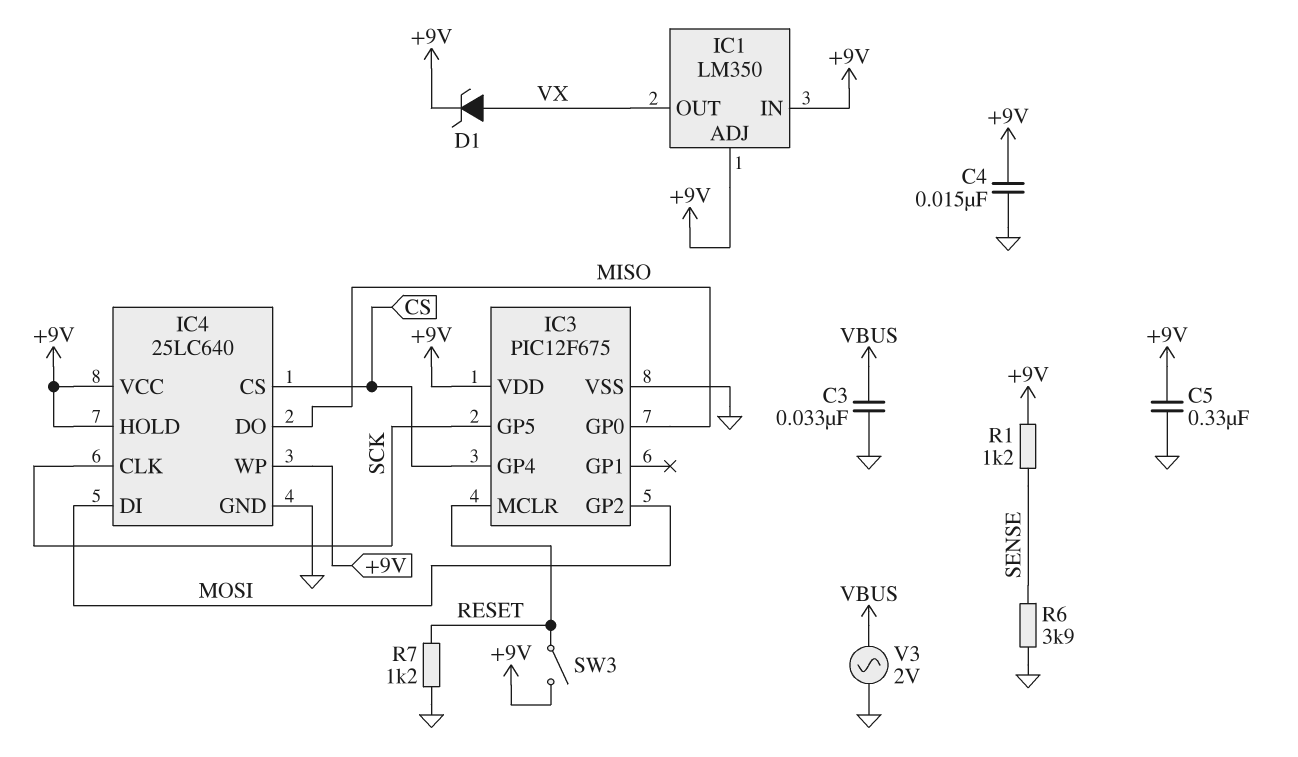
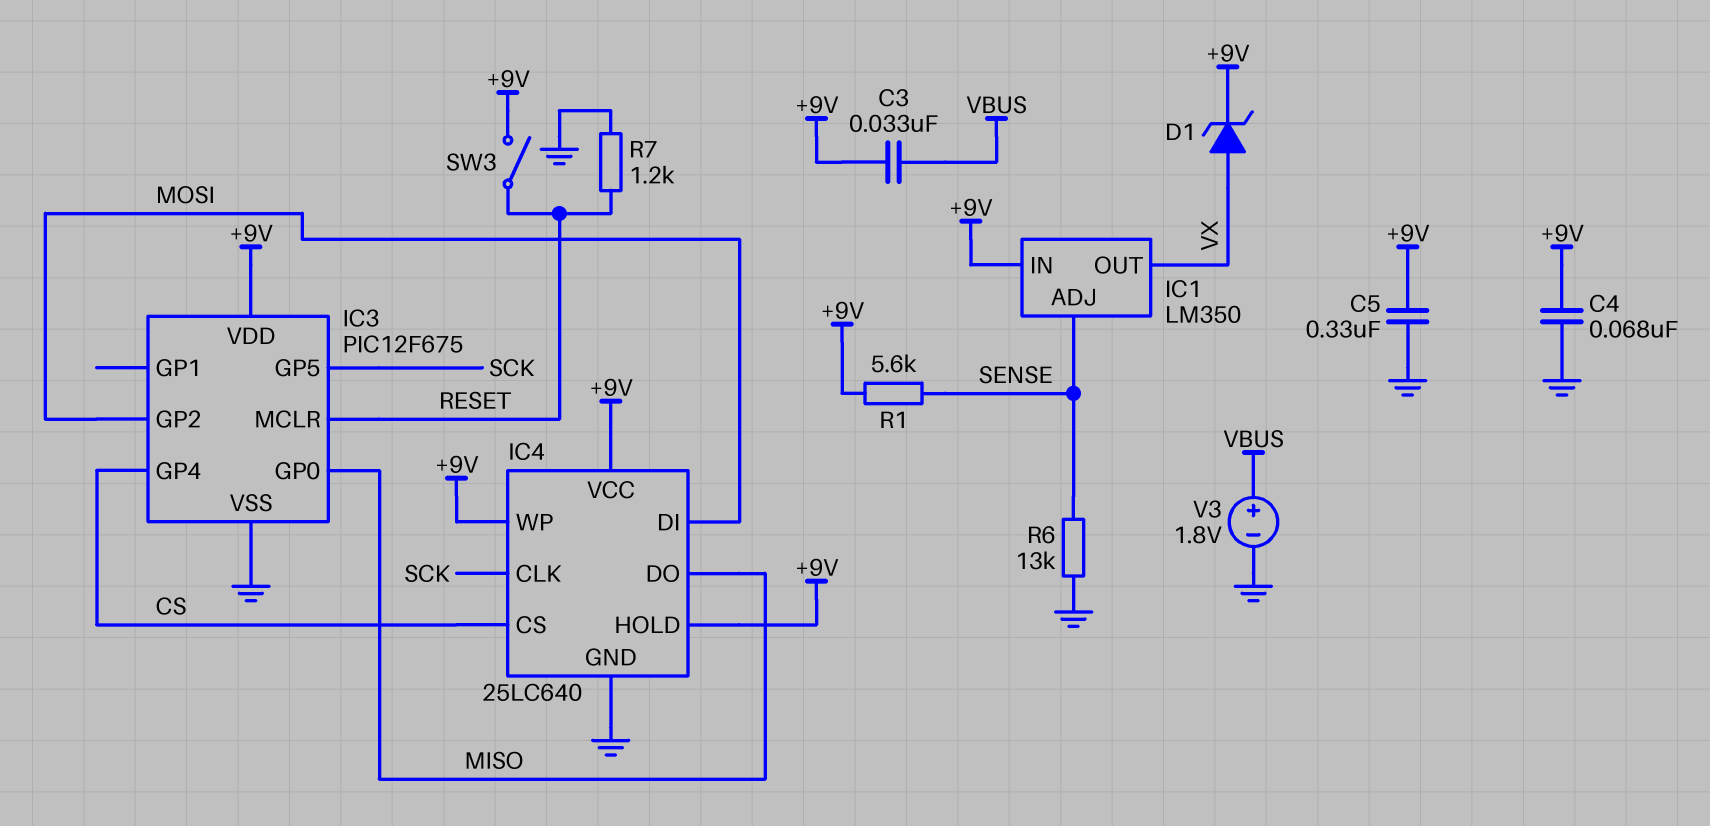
C3: 33nF (GND, VBUS) -> 33nF (+9V, VBUS)
C4: 15nF (+9V, GND) -> 68nF (+9V, GND)
IC1 pin ADJ: +9V -> SENSE
R1: 1.2k (+9V, SENSE) -> 5.6k (+9V, SENSE)
R6: 3.9k (GND, SENSE) -> 13k (GND, SENSE)
V3: AC 2V (GND, VBUS) -> 1.8V (plus VBUS, minus GND)

